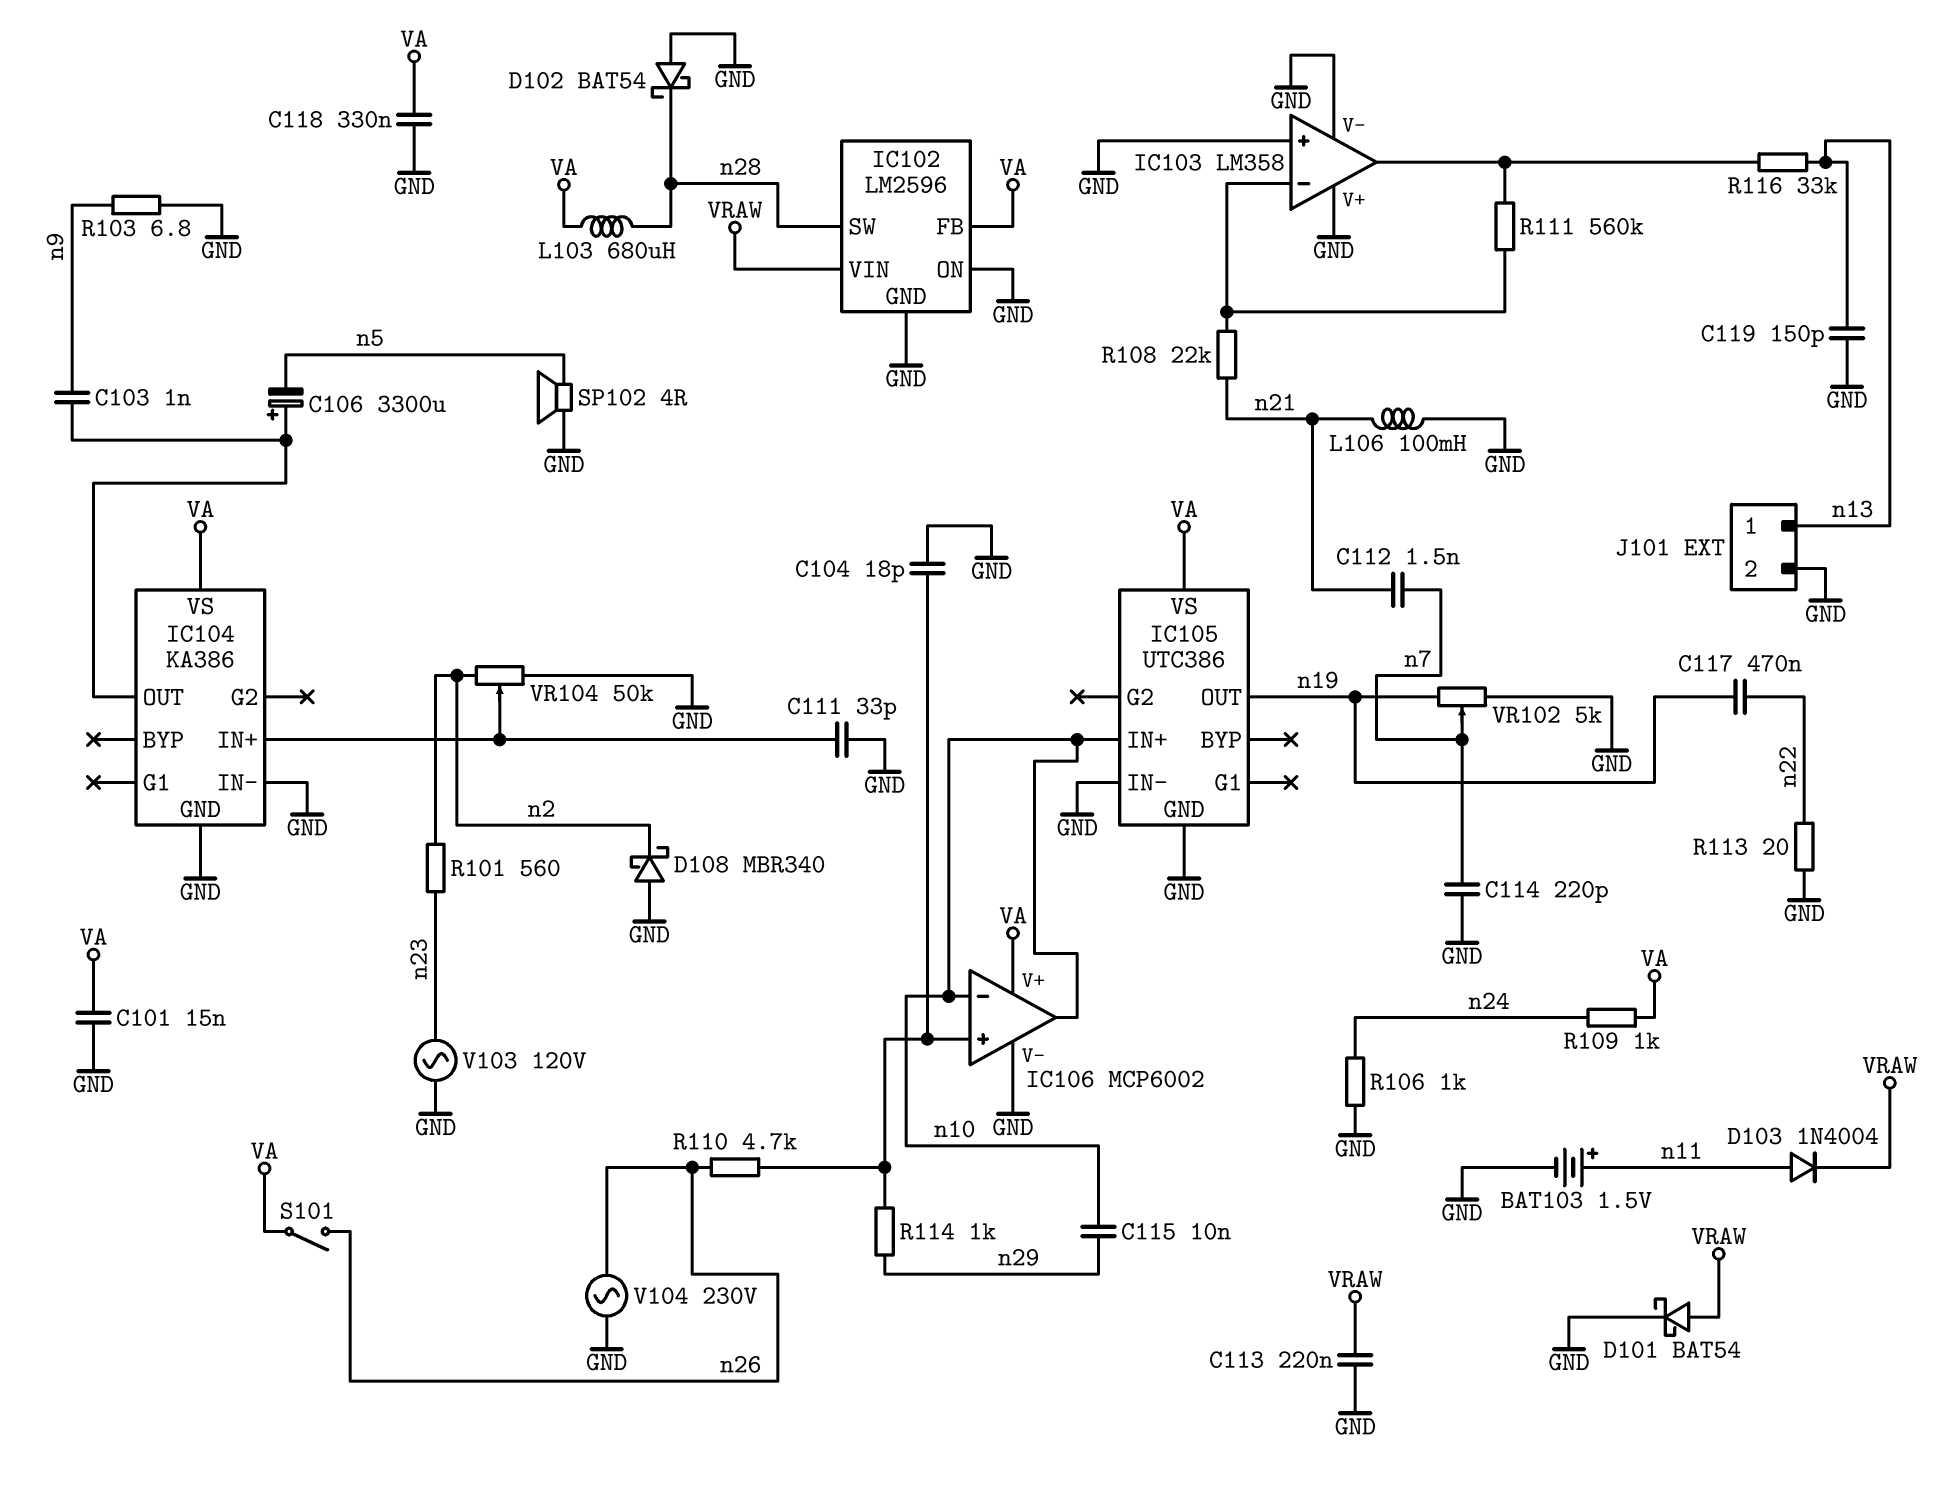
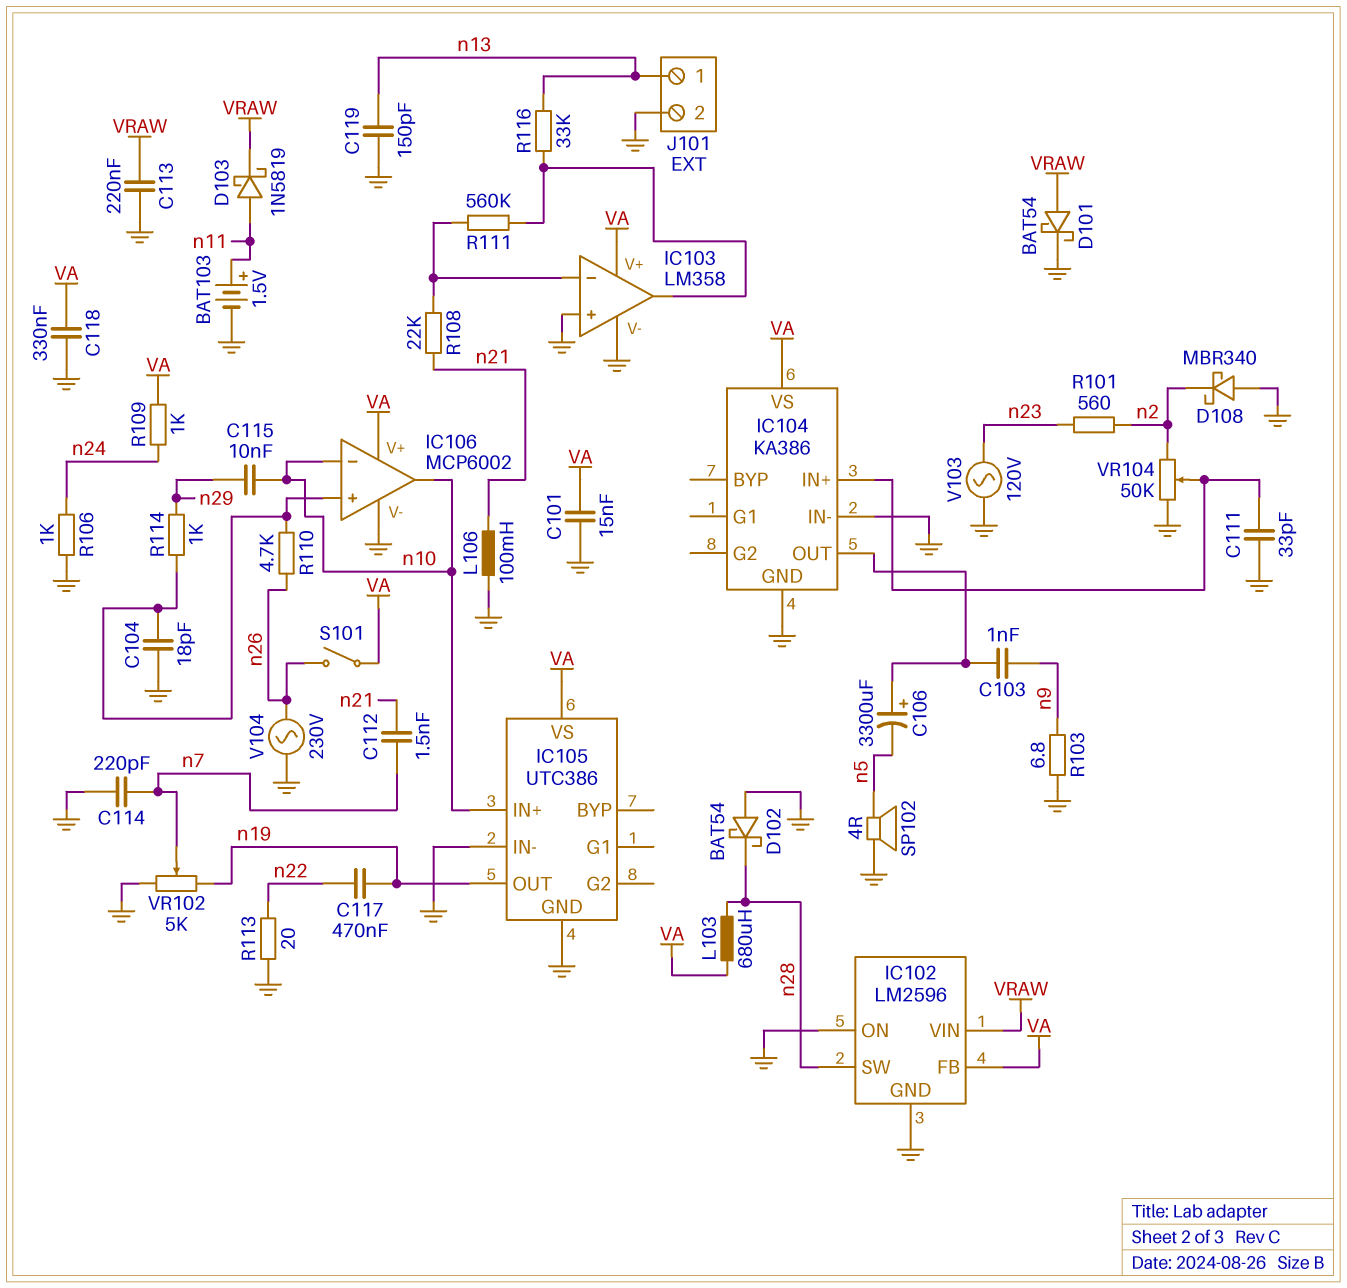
D103: diode 1N4004 (A n11, K VRAW) -> schottky 1N5819 (A n11, K VRAW)
IC103 pin V+: GND -> VA

